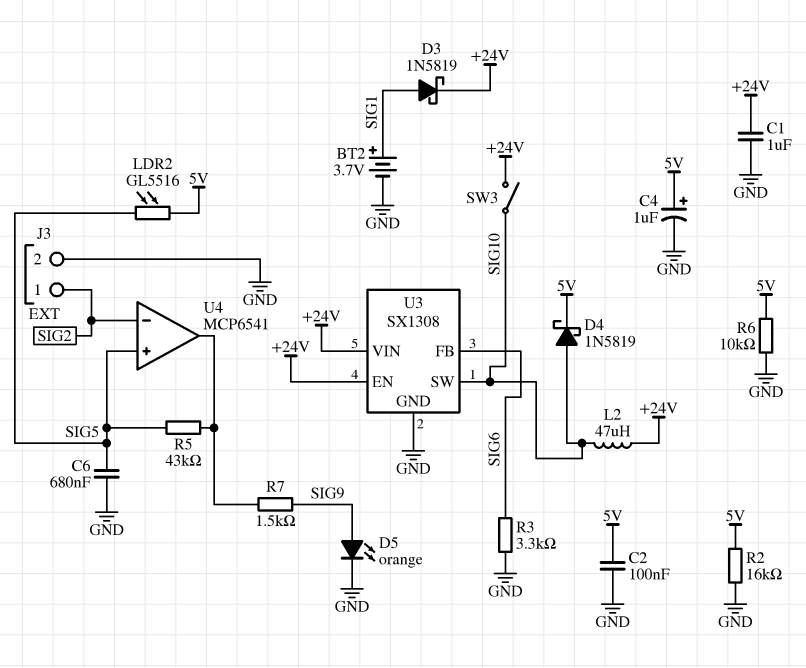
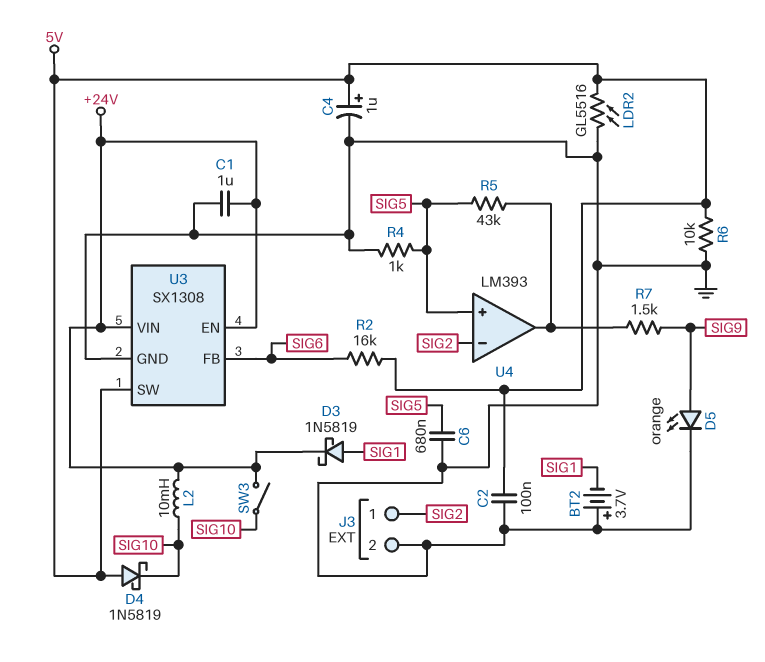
BT2: 3.7V (plus SIG1, minus GND) -> 3.7V (plus GND, minus SIG1)
D4: schottky 1N5819 (A SIG10, K 5V) -> schottky 1N5819 (A 5V, K SIG10)
L2: 47uH (+24V, SIG10) -> 10mH (+24V, SIG10)
LDR2: GL5516 (5V, SIG5) -> GL5516 (5V, GND)
R2: 16k (5V, GND) -> 16k (5V, SIG6)
R3: 3.3k (GND, SIG6) -> none
R4: none -> 1k (GND, SIG5)
U3 pin SW: SIG10 -> 5V
U4: MCP6541 -> LM393

